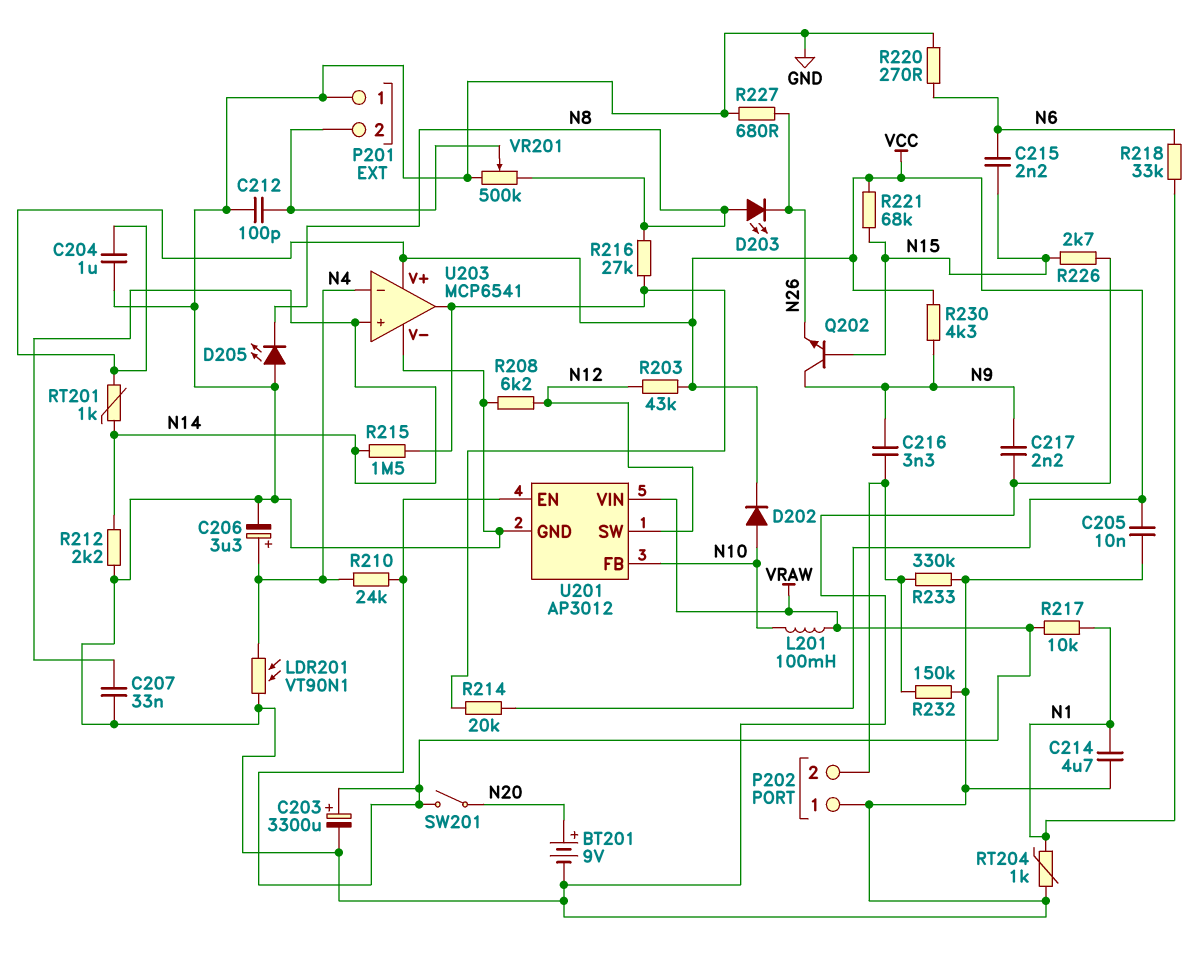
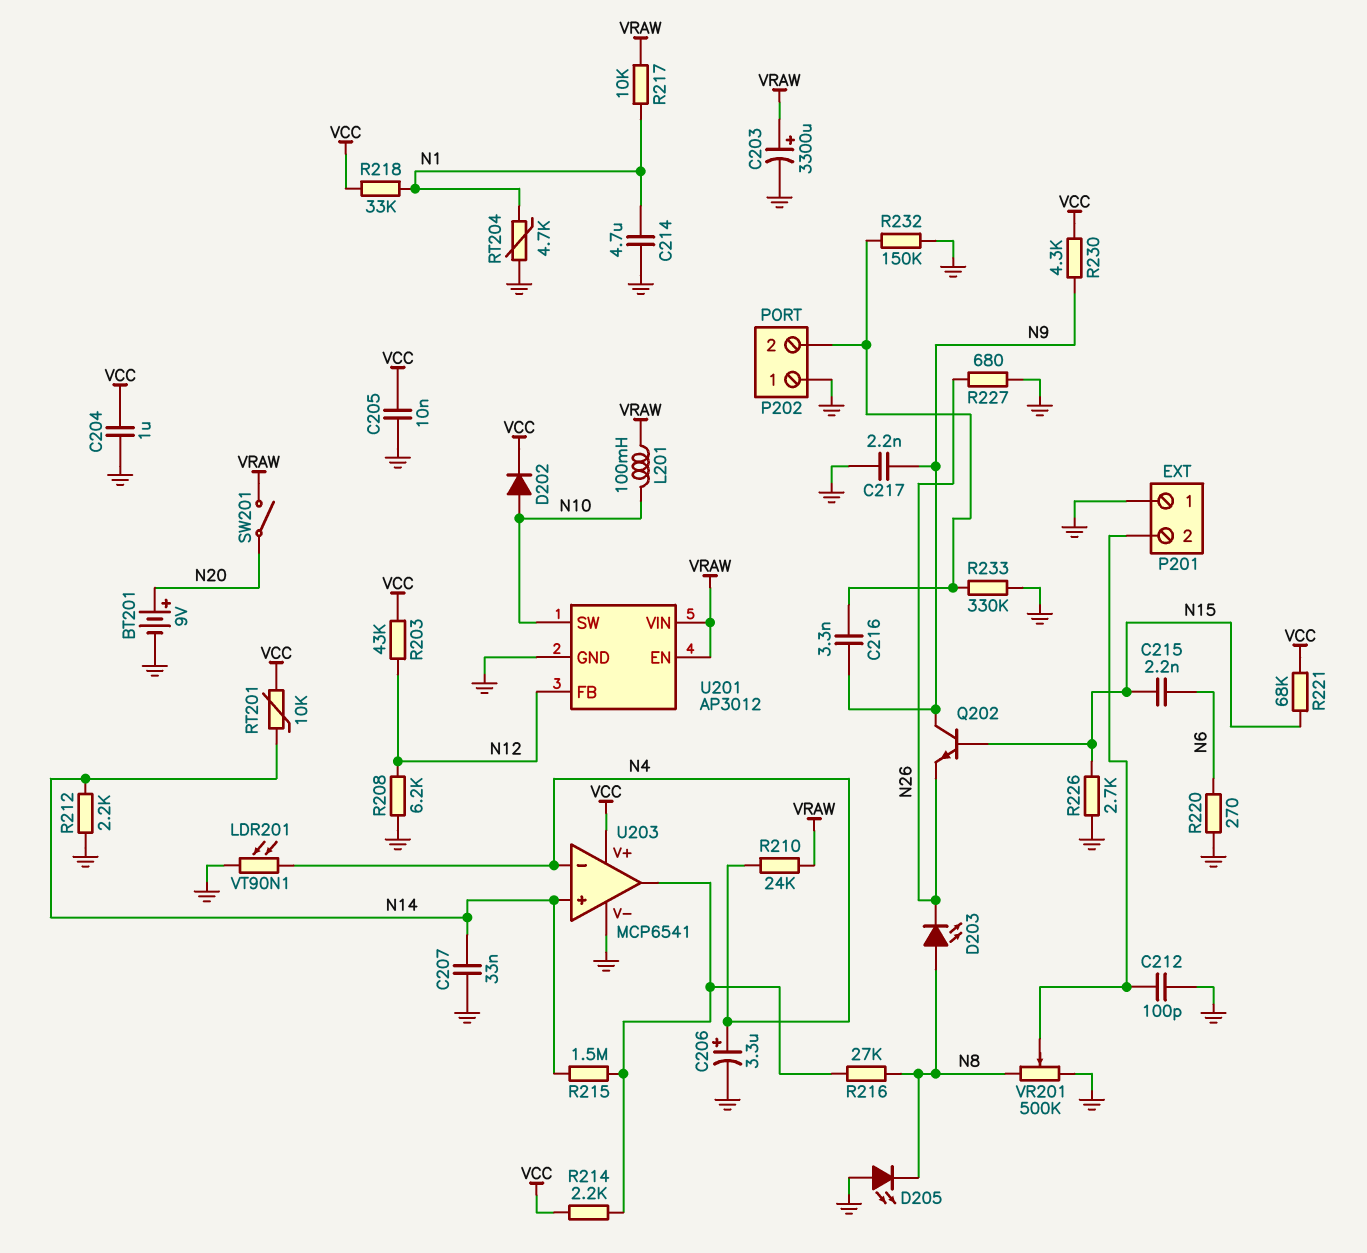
R214: 20k (U203/out, VCC) -> 2.2k (U203/out, VCC)
R218: 33k (N1, N6) -> 33k (N1, VCC)
RT201: 1k (N14, VCC) -> 10k (N14, VCC)
RT204: 1k (GND, N1) -> 4.7k (GND, N1)
U201 pin FB: N10 -> N12
U201 pin SW: N12 -> N10

